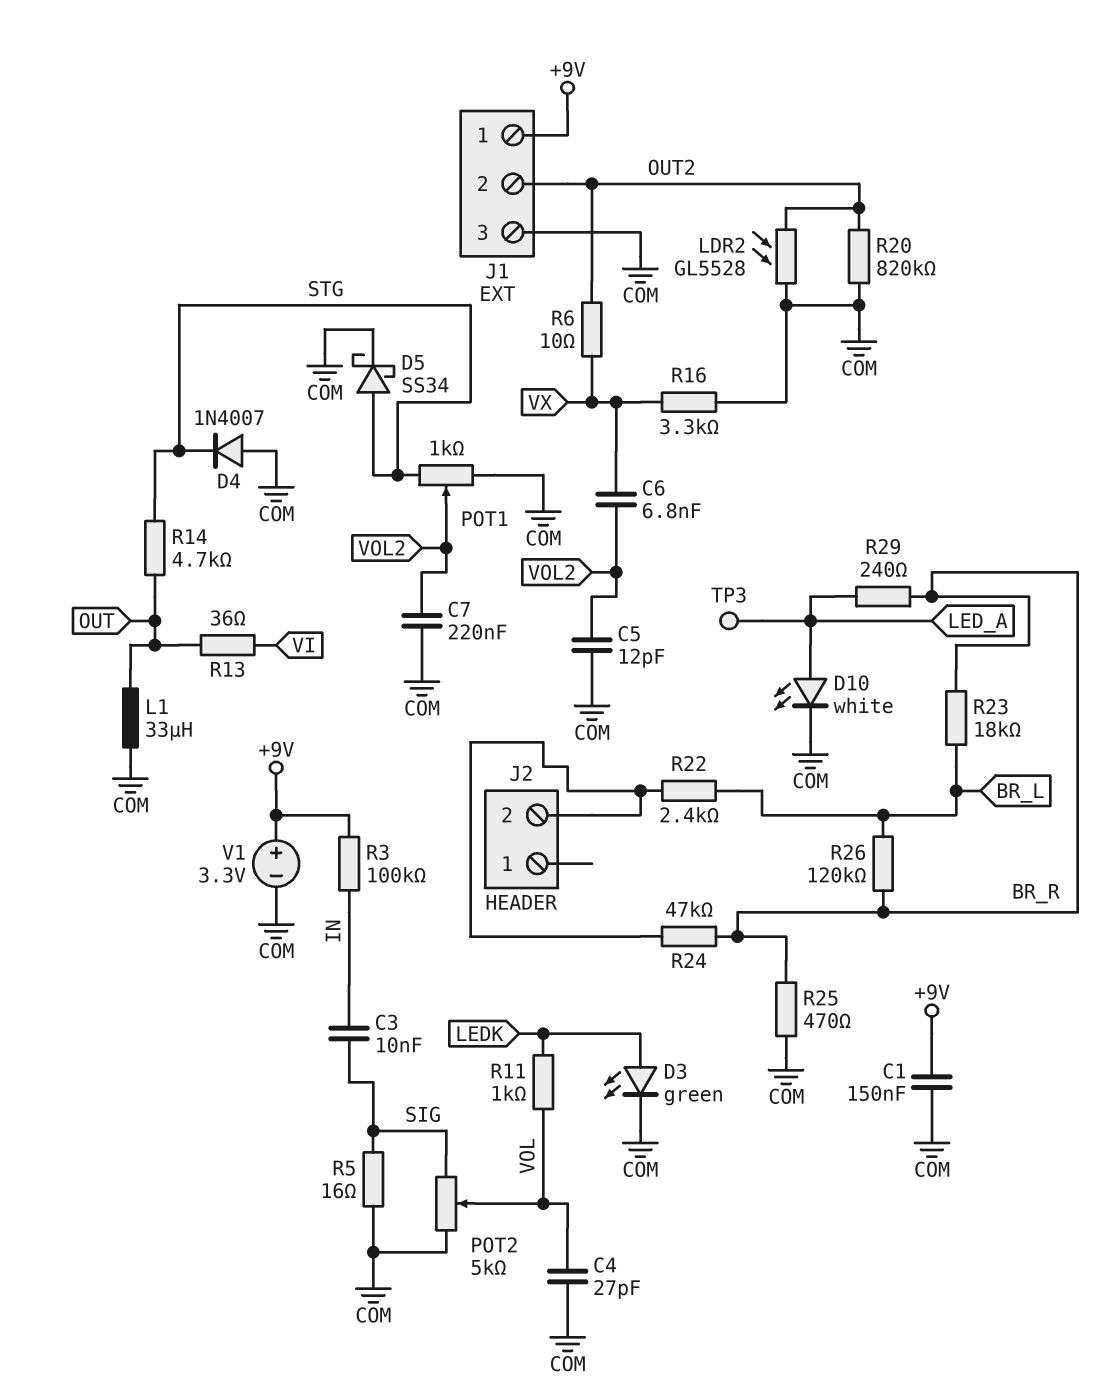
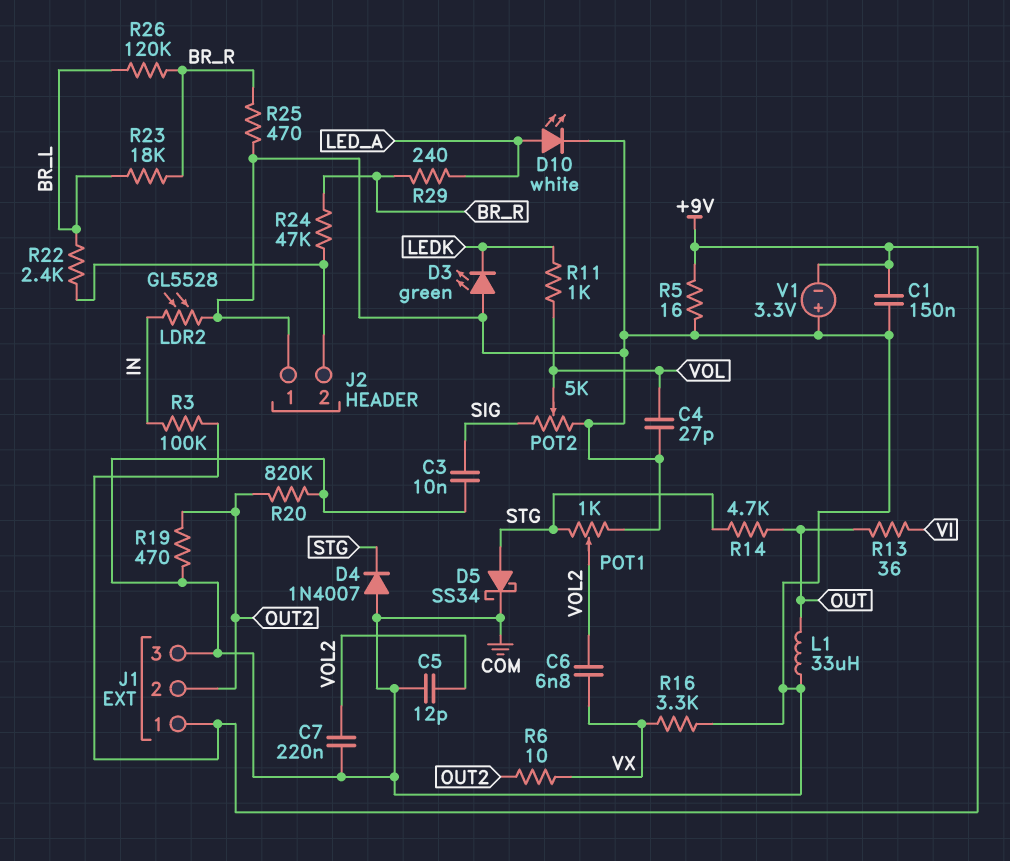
C3: 10nF (IN, SIG) -> 10nF (COM, SIG)
D3: LED green (A LEDK, K COM) -> LED green (A COM, K LEDK)
J2 pin 1: none -> COM
LDR2: GL5528 (COM, OUT2) -> GL5528 (COM, IN)
R5: 16 (COM, SIG) -> 16 (+9V, COM)
R19: none -> 470 (COM, OUT2)
TP3: test point (LED_A) -> none
V1: 3.3V (plus +9V, minus COM) -> 3.3V (plus COM, minus +9V)

